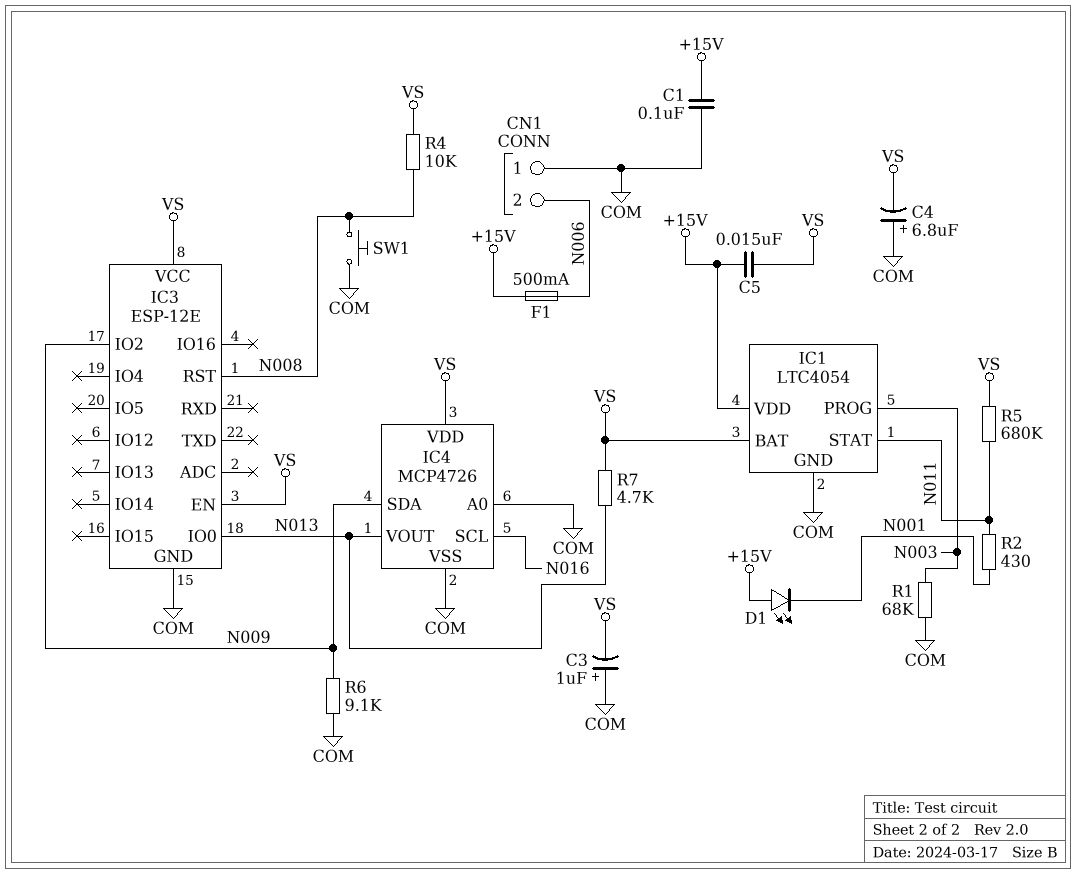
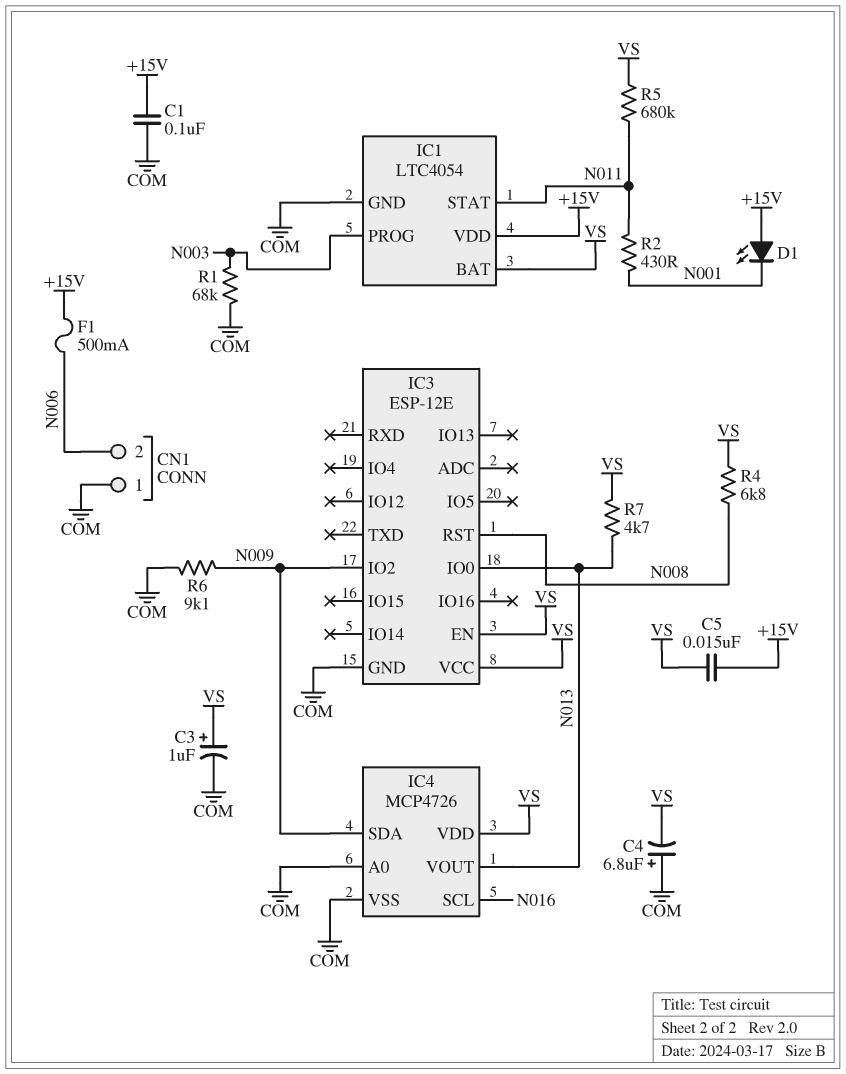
C3: 1uF (plus COM, minus VS) -> 1uF (plus VS, minus COM)
R4: 10k (N008, VS) -> 6.8k (N008, VS)
SW1: button (COM, N008) -> none

